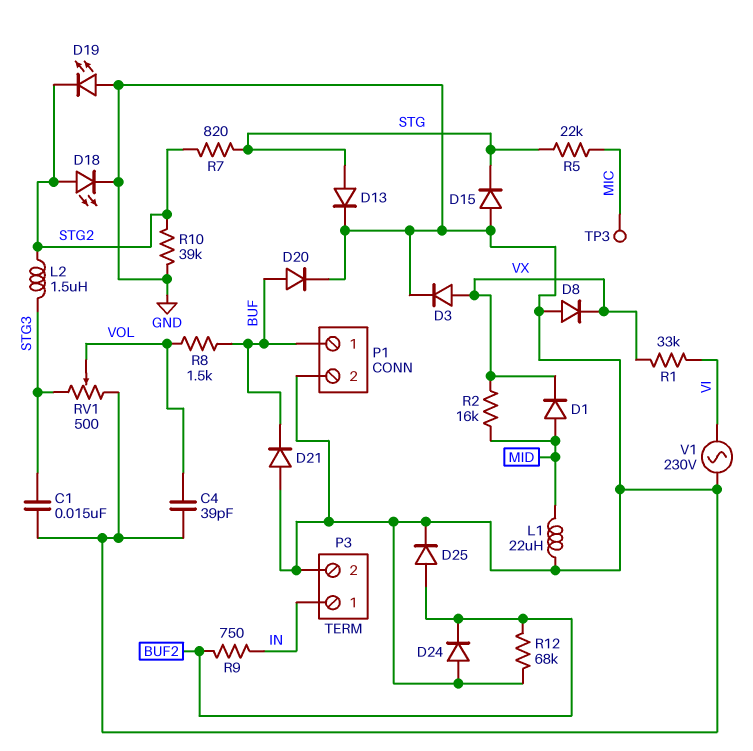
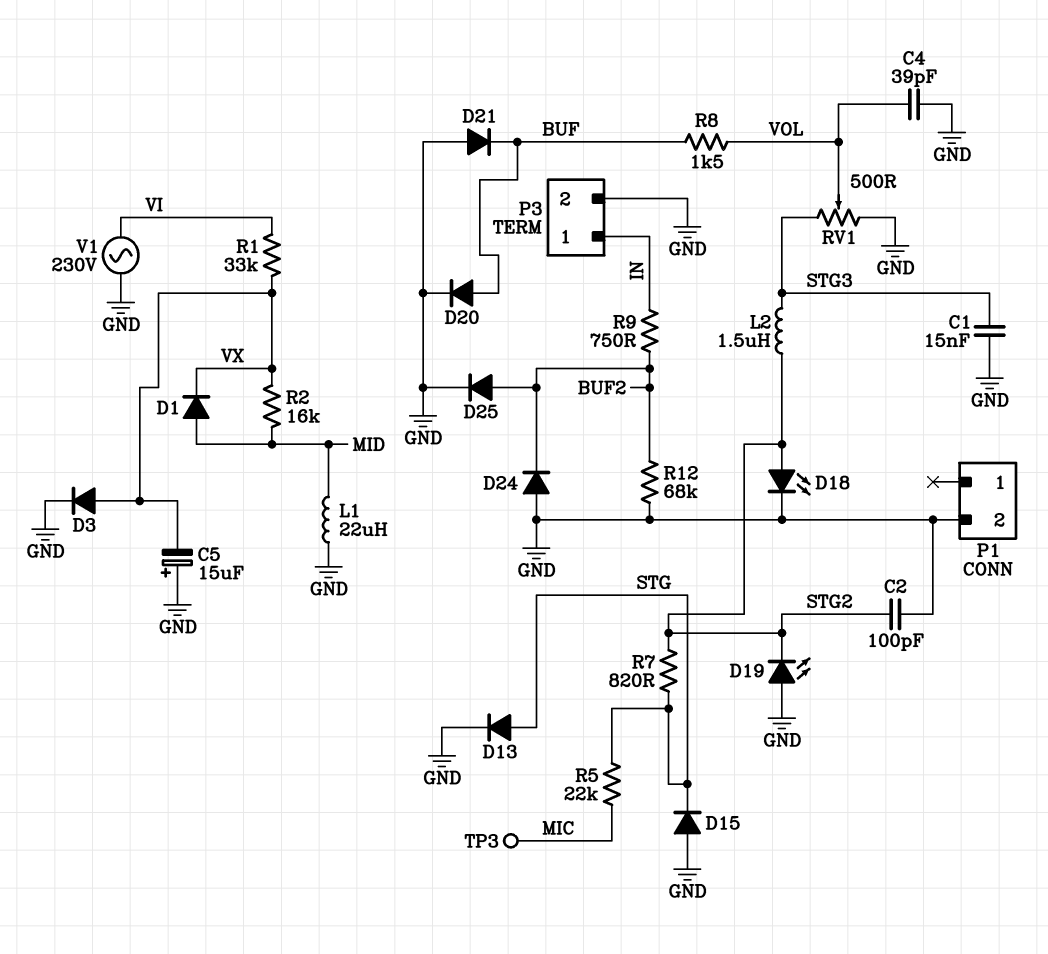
C2: none -> 100pF (GND, STG2)
C5: none -> 15uF (plus GND, minus VX)
D8: diode (A GND, K VX) -> none
P1 pin 1: BUF -> none
R10: 39k (GND, STG2) -> none

